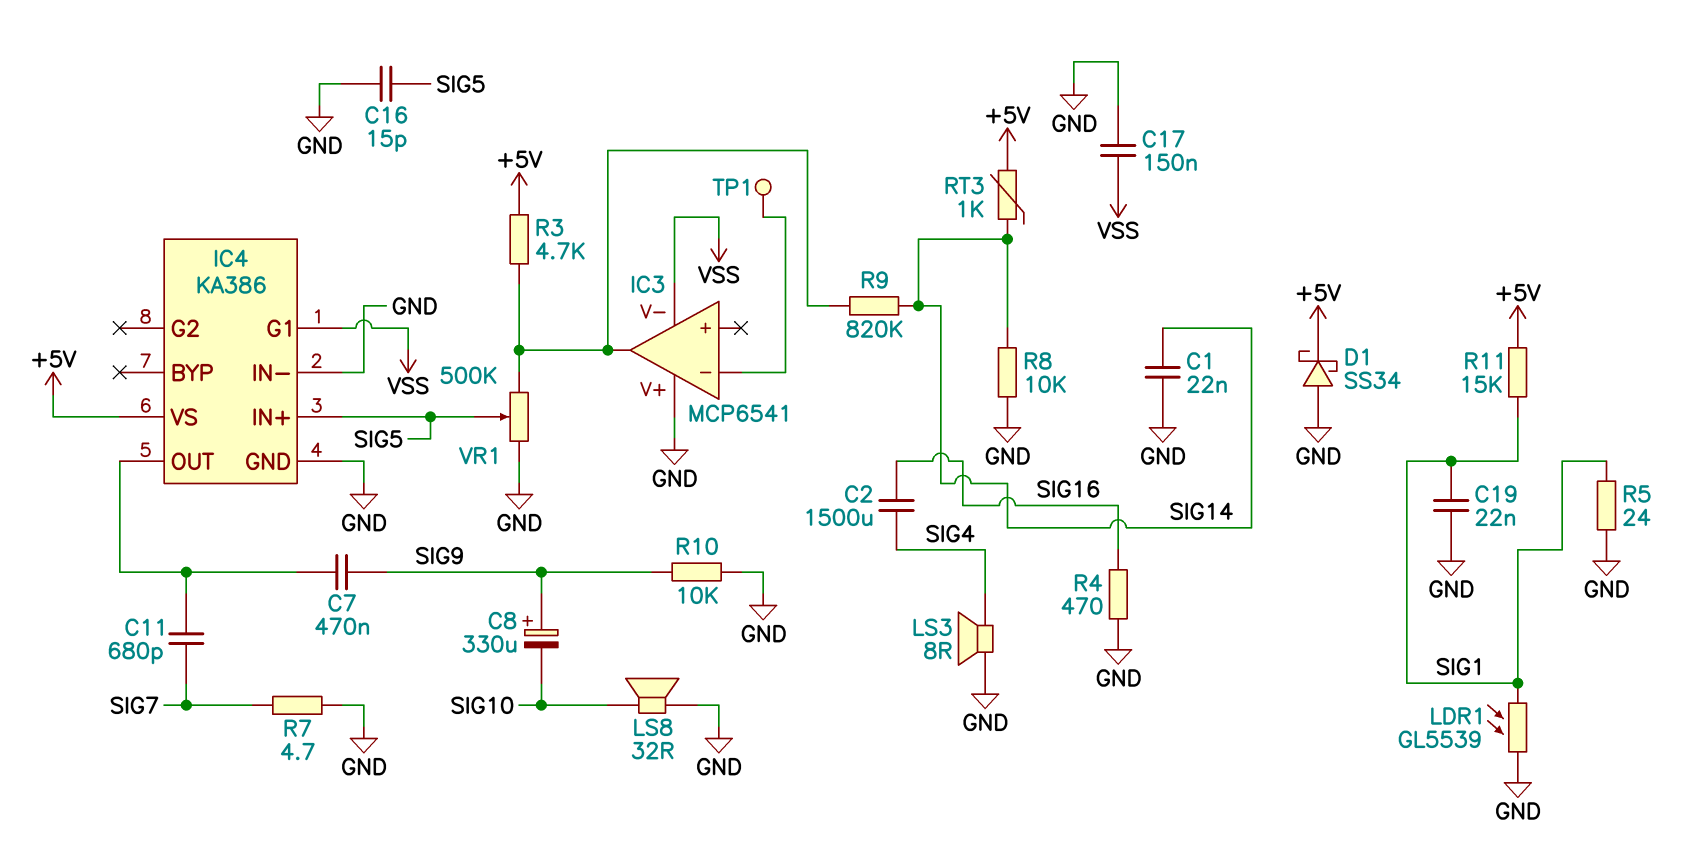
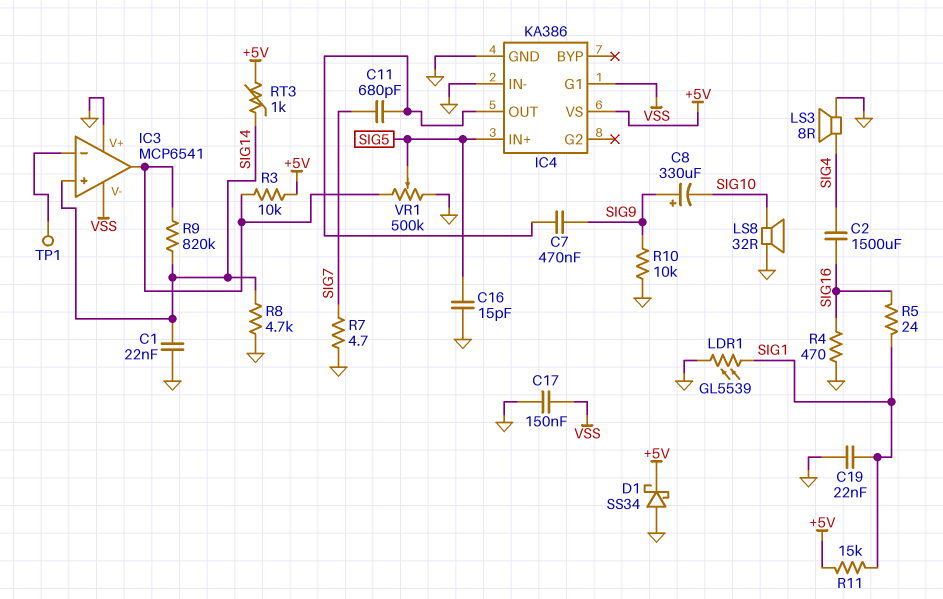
IC3 pin in+: none -> SIG14
R3: 4.7k (+5V, IC3/out) -> 10k (+5V, IC3/out)
R5: 24 (GND, SIG1) -> 24 (SIG1, SIG16)
R8: 10k (GND, SIG14) -> 4.7k (GND, SIG14)

